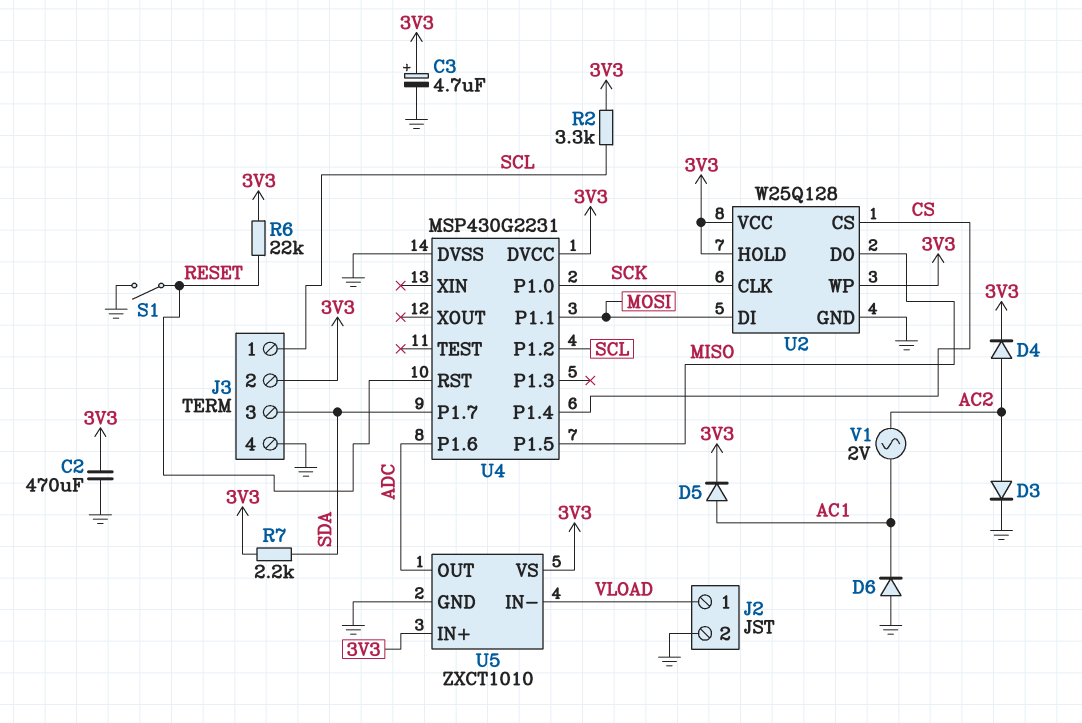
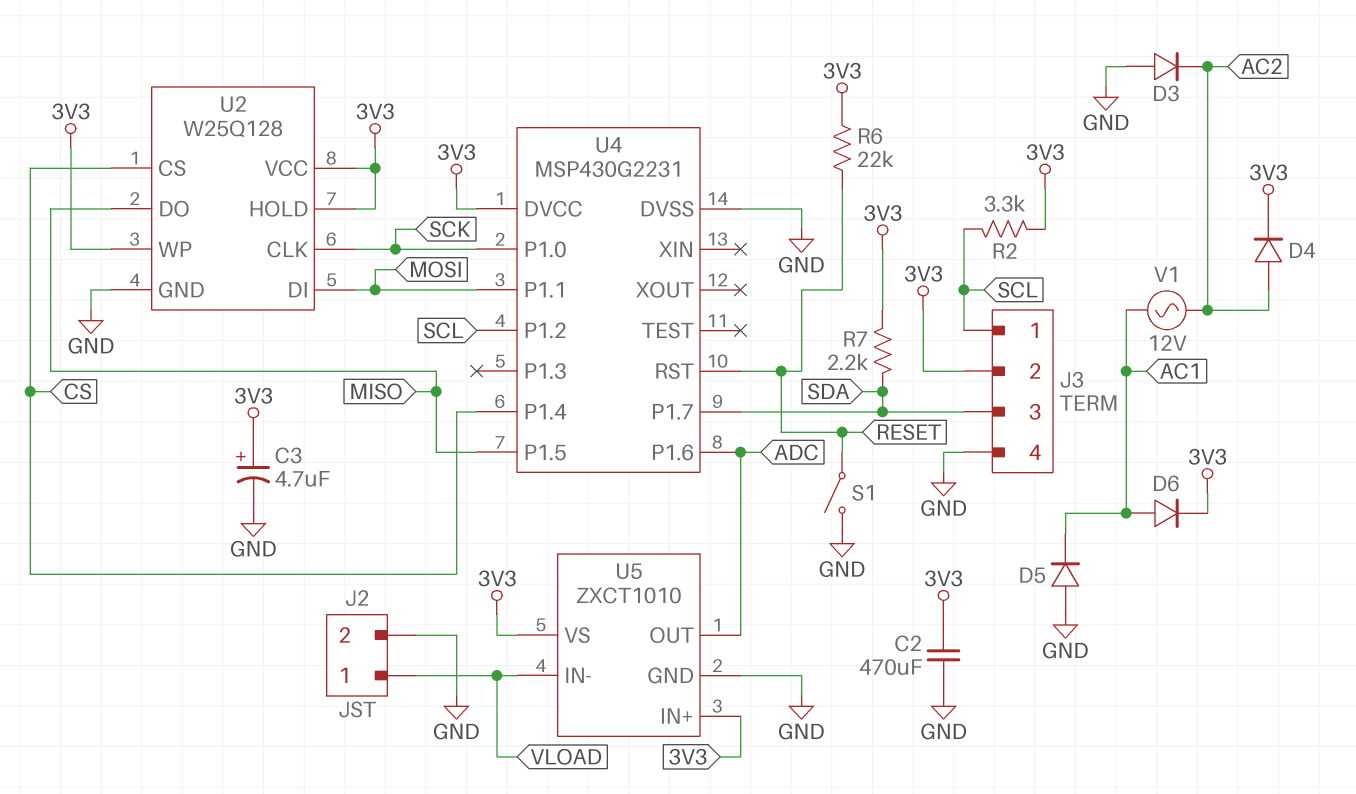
D3: diode (A AC2, K GND) -> diode (A GND, K AC2)
D5: diode (A AC1, K 3V3) -> diode (A GND, K AC1)
D6: diode (A GND, K AC1) -> diode (A AC1, K 3V3)
V1: AC 2V (AC1, AC2) -> AC 12V (AC1, AC2)

